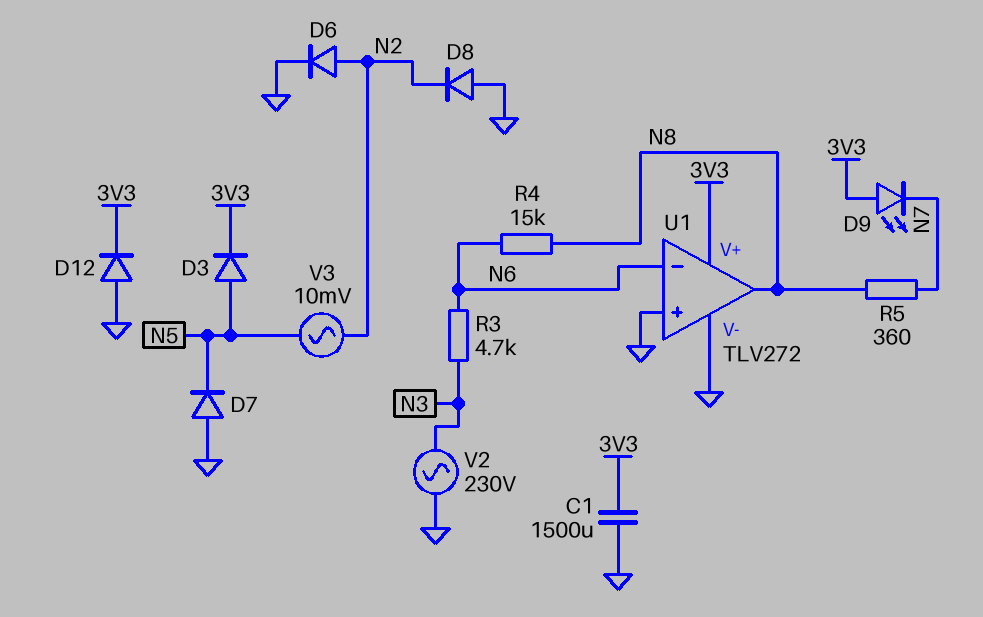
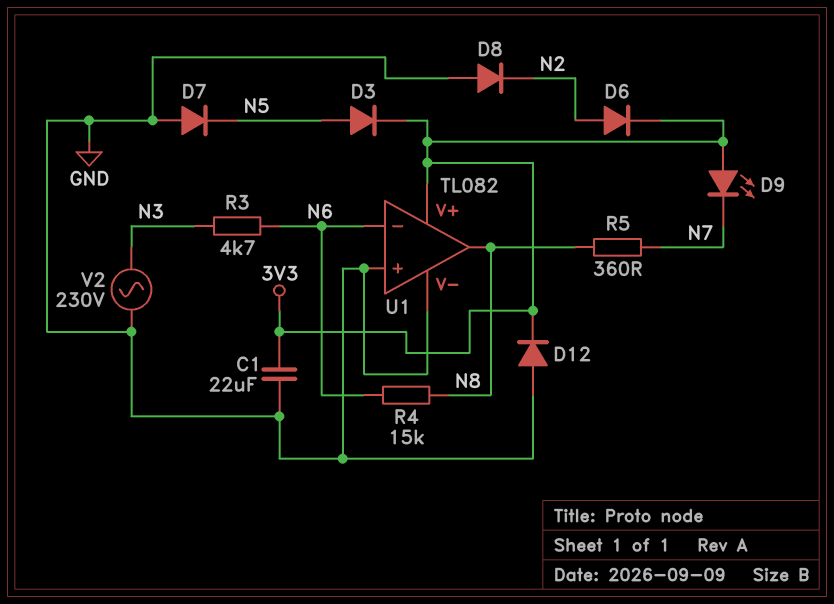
C1: 1500uF (3V3, GND) -> 22uF (3V3, GND)
D6: diode (A N2, K GND) -> diode (A N2, K 3V3)
U1: TLV272 -> TL082
V3: AC 10mV (N2, N5) -> none

